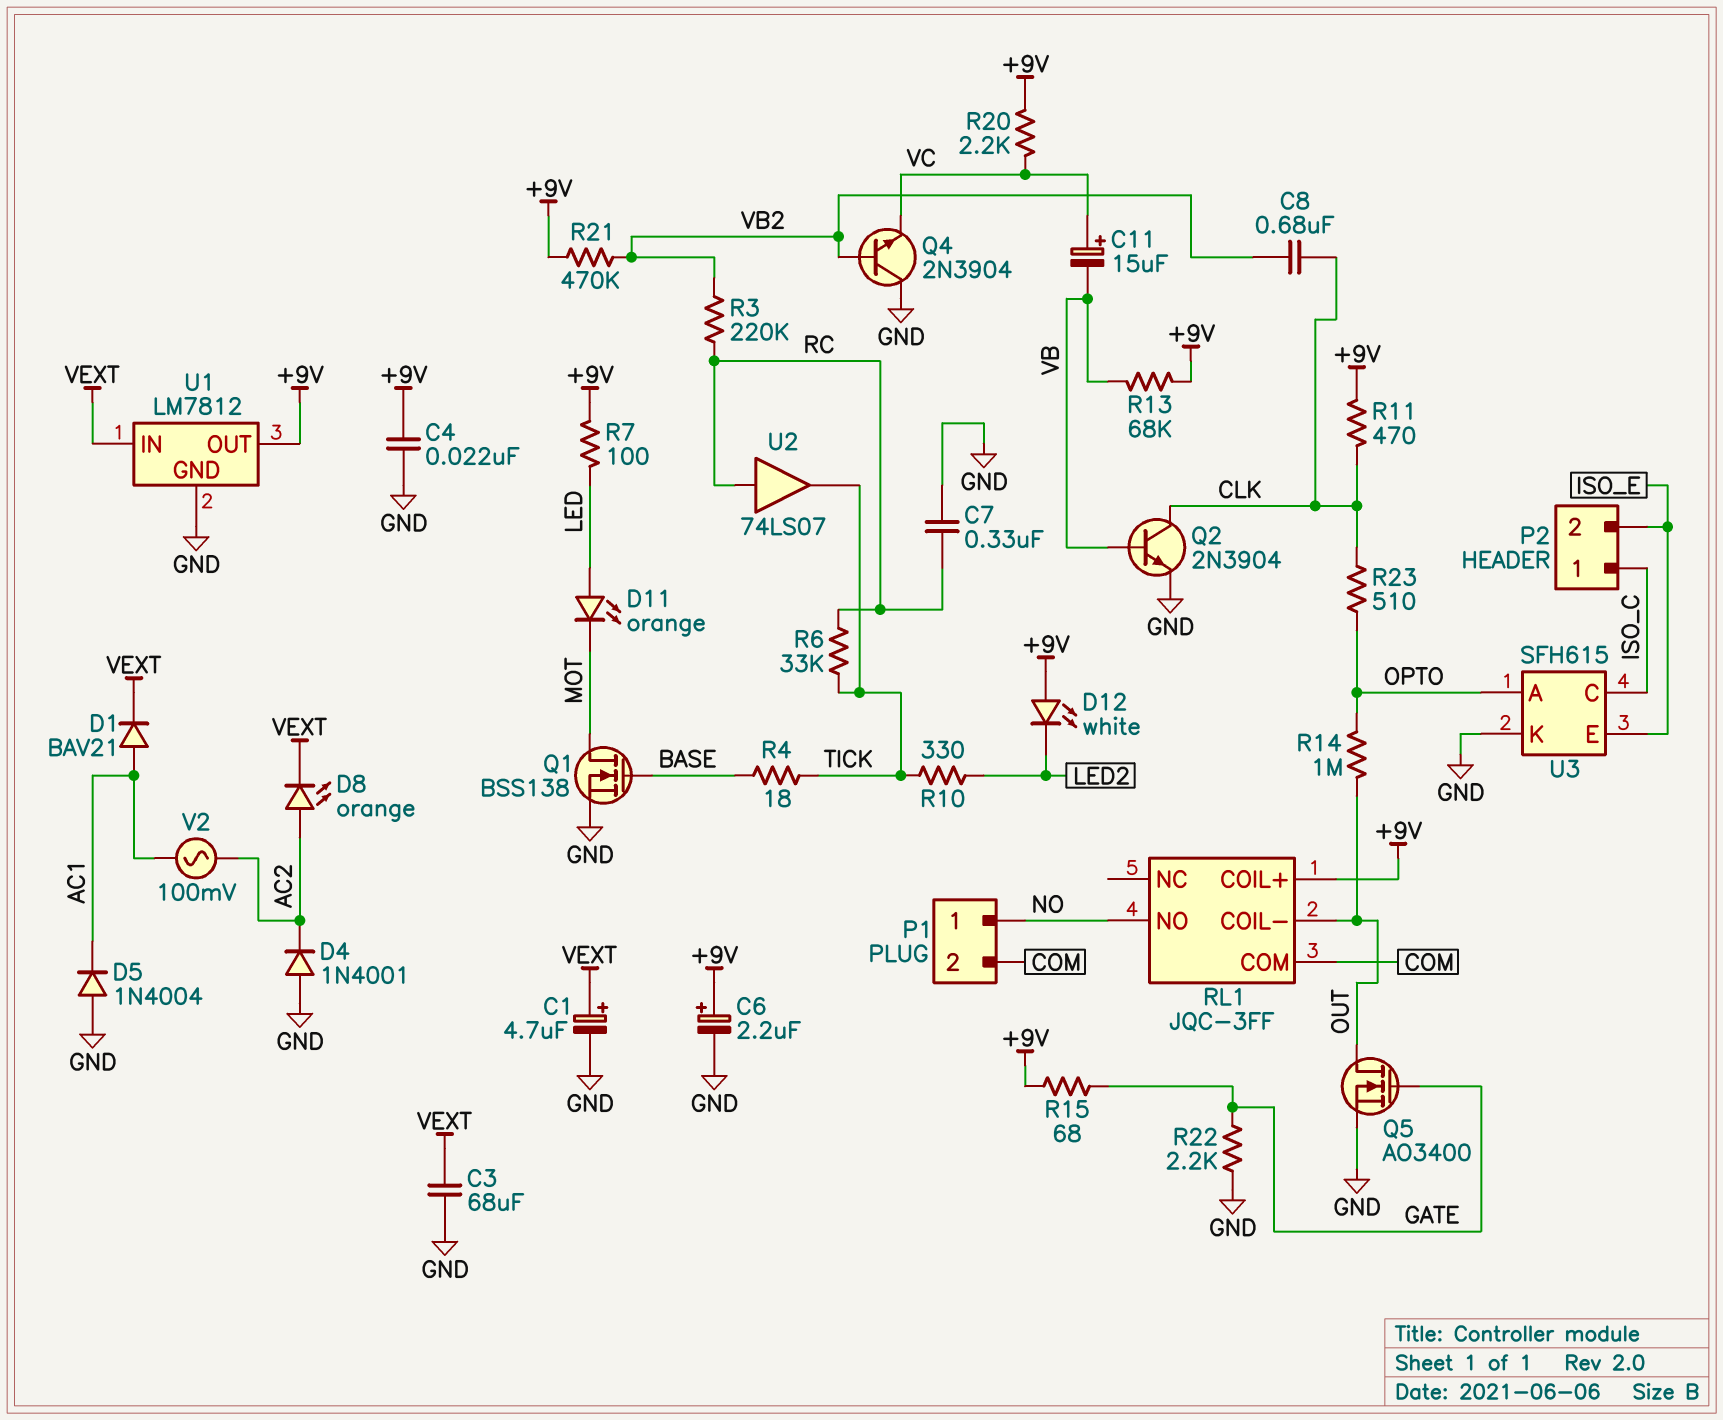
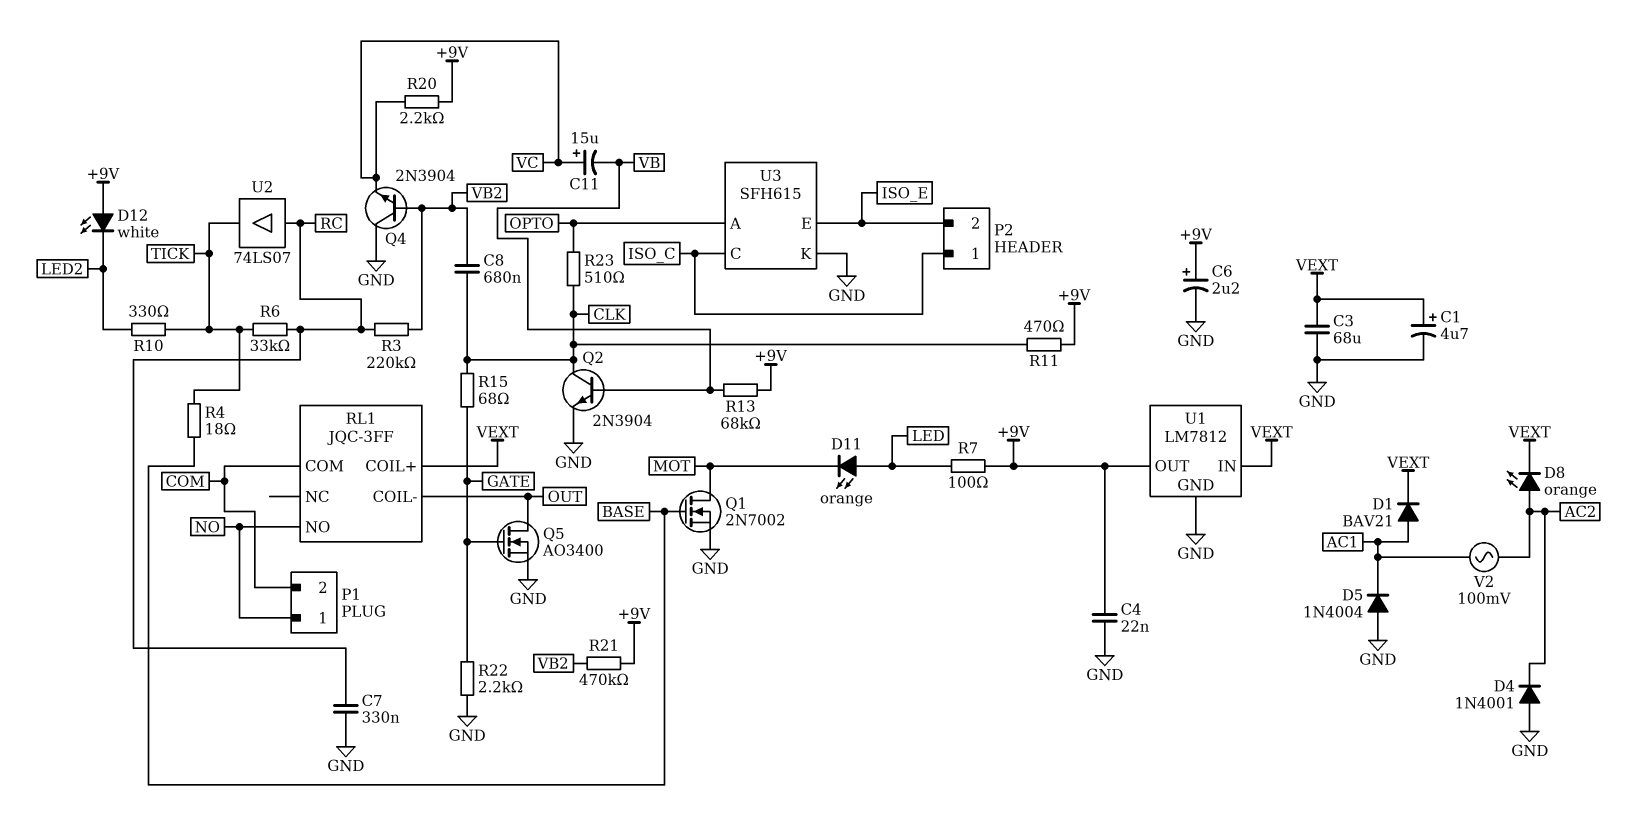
Q1: NMOS BSS138 (G BASE, D MOT, S GND) -> NMOS 2N7002 (G BASE, D MOT, S GND)
R14: 1M (OPTO, OUT) -> none
R15: 68 (+9V, GATE) -> 68 (CLK, GATE)
RL1 pin COIL+: +9V -> VEXT

